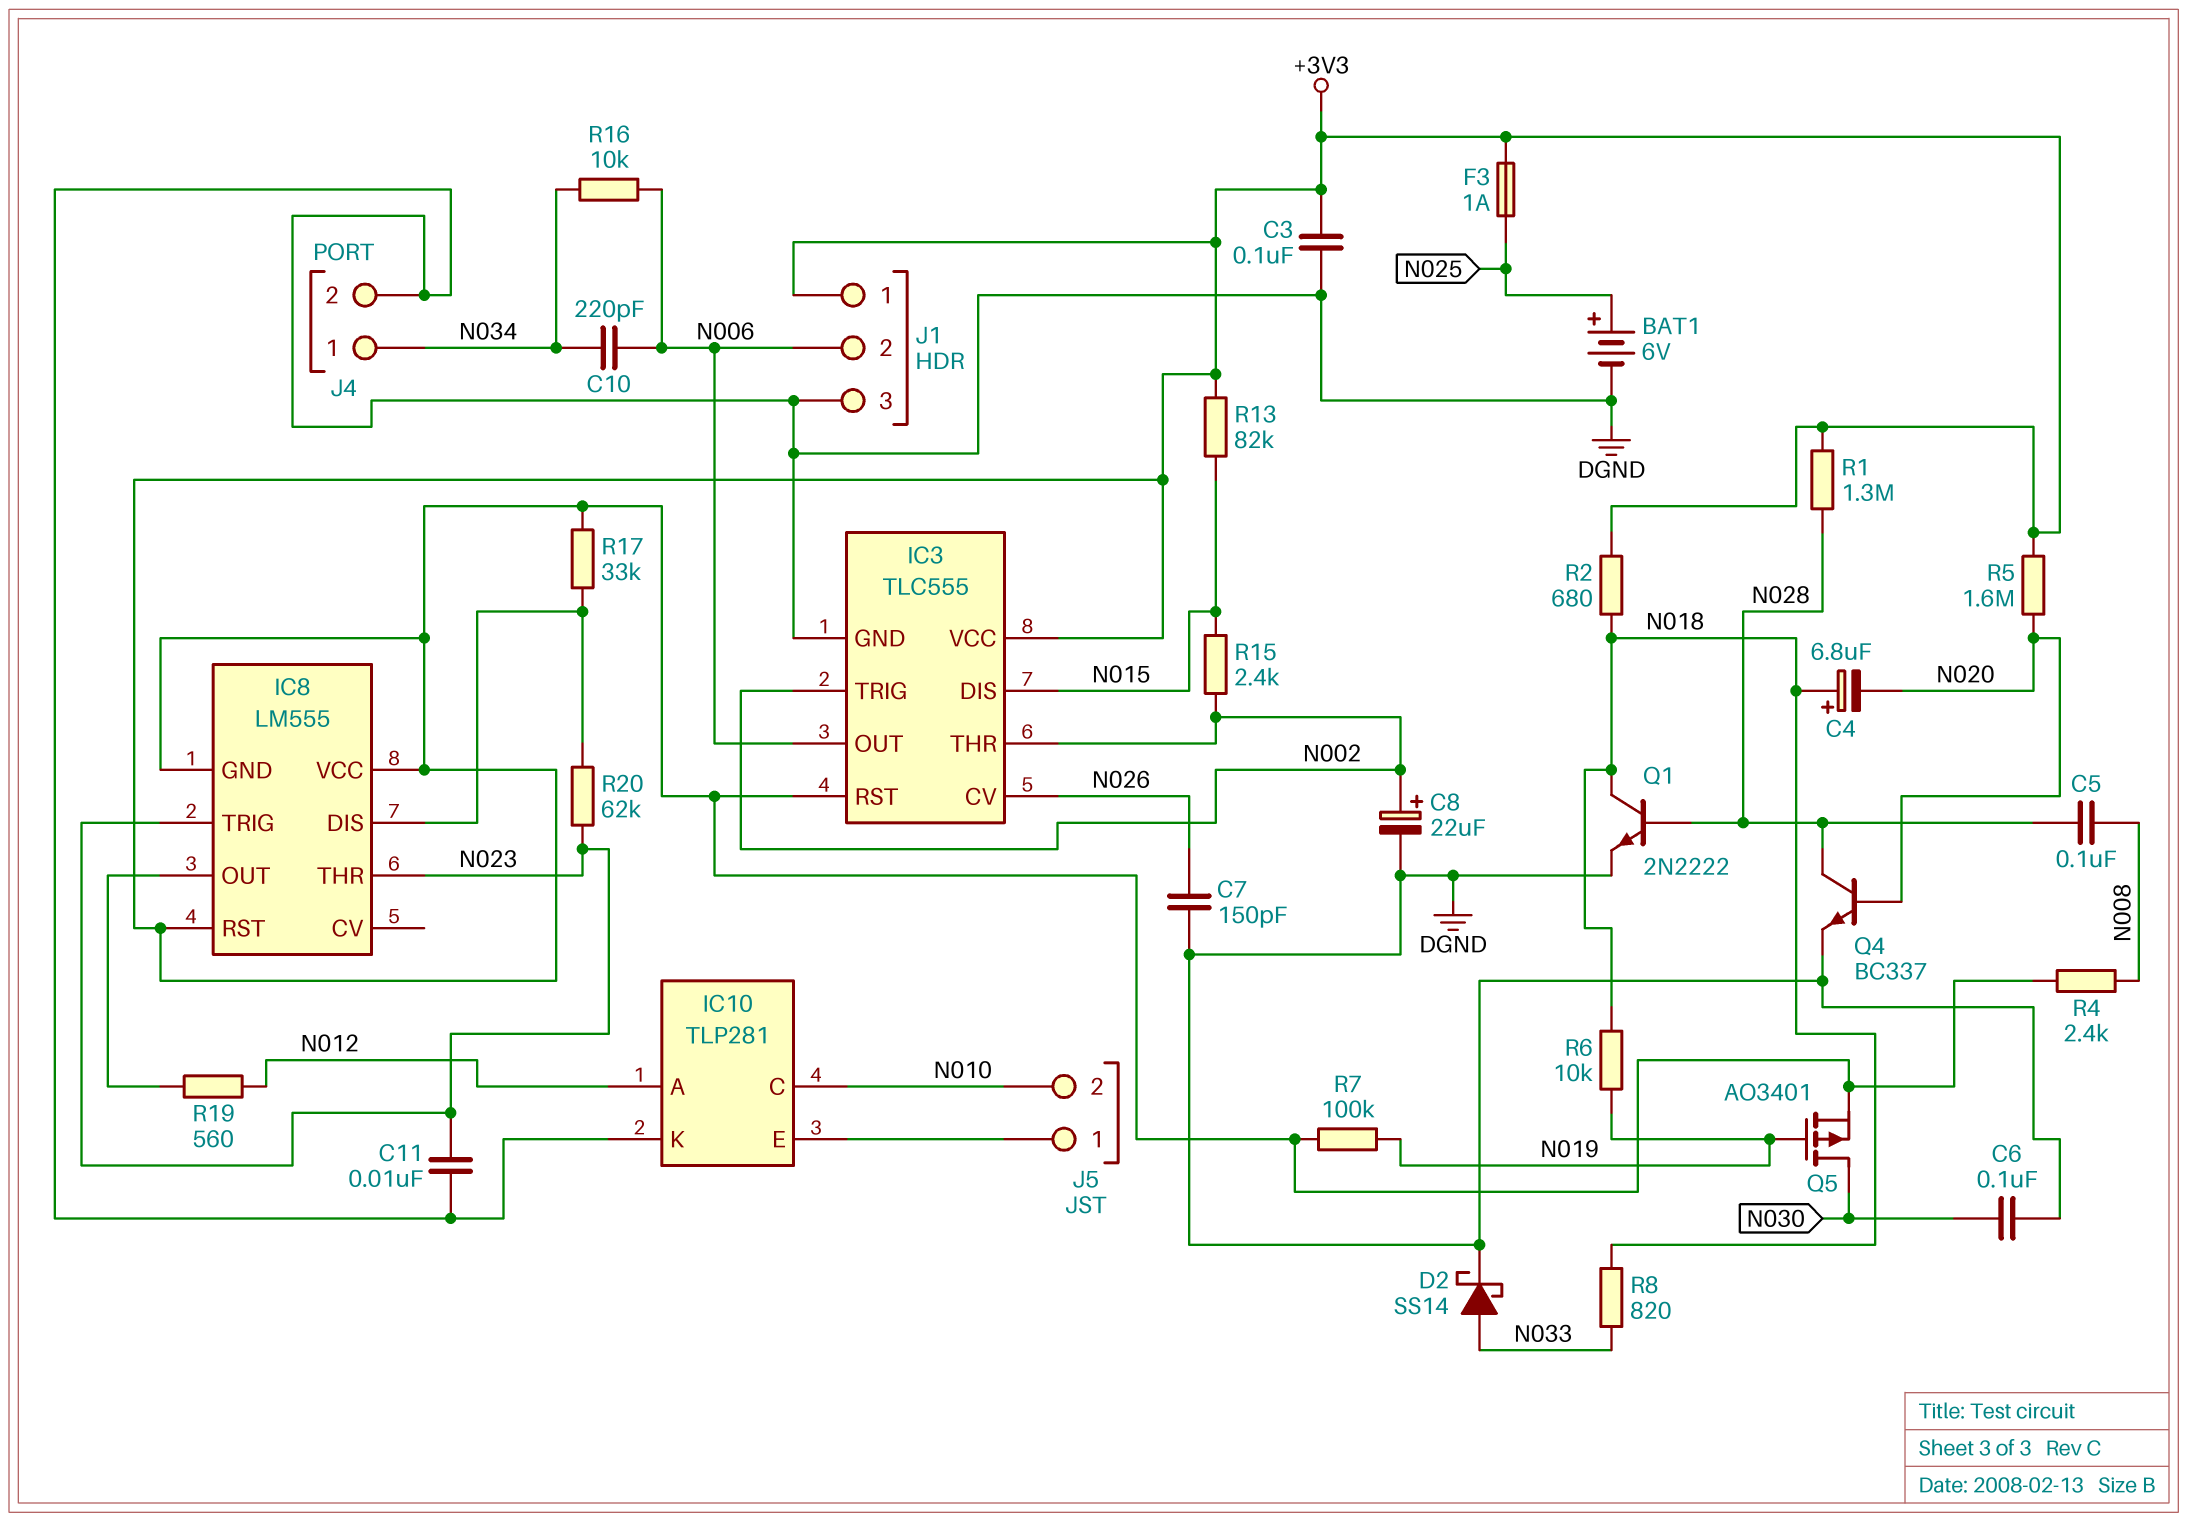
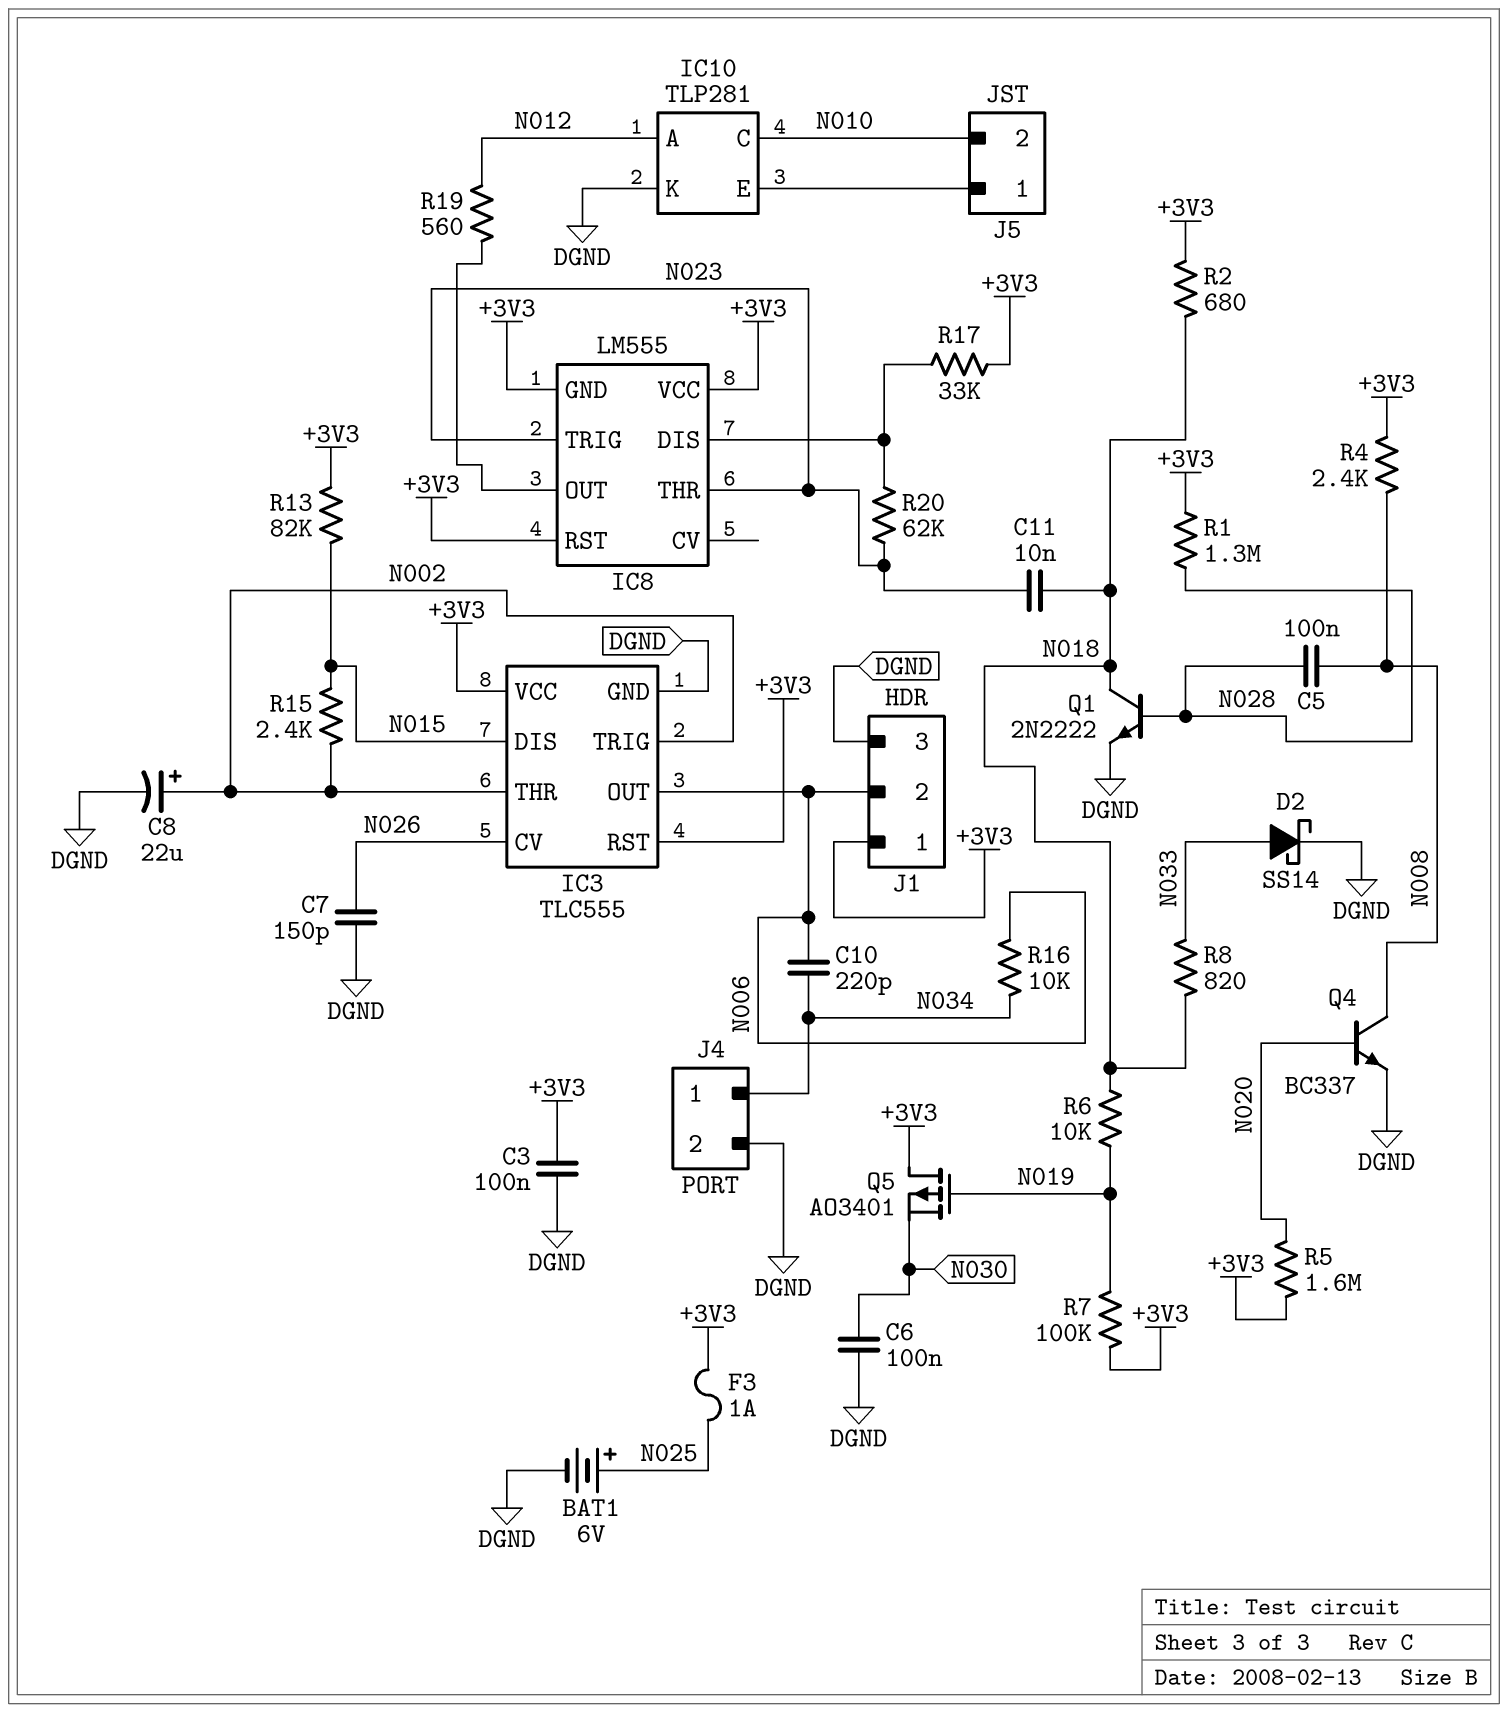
C4: 6.8uF (plus N018, minus N020) -> none
C11: 10nF (DGND, N023) -> 10nF (N018, N023)
Q4: NPN BC337 (B N020, C N028, E DGND) -> NPN BC337 (B N020, C N008, E DGND)
Q5: PMOS AO3401 (G N019, D N030, S +3V3) -> PMOS AO3401 (G N019, D +3V3, S N030)

